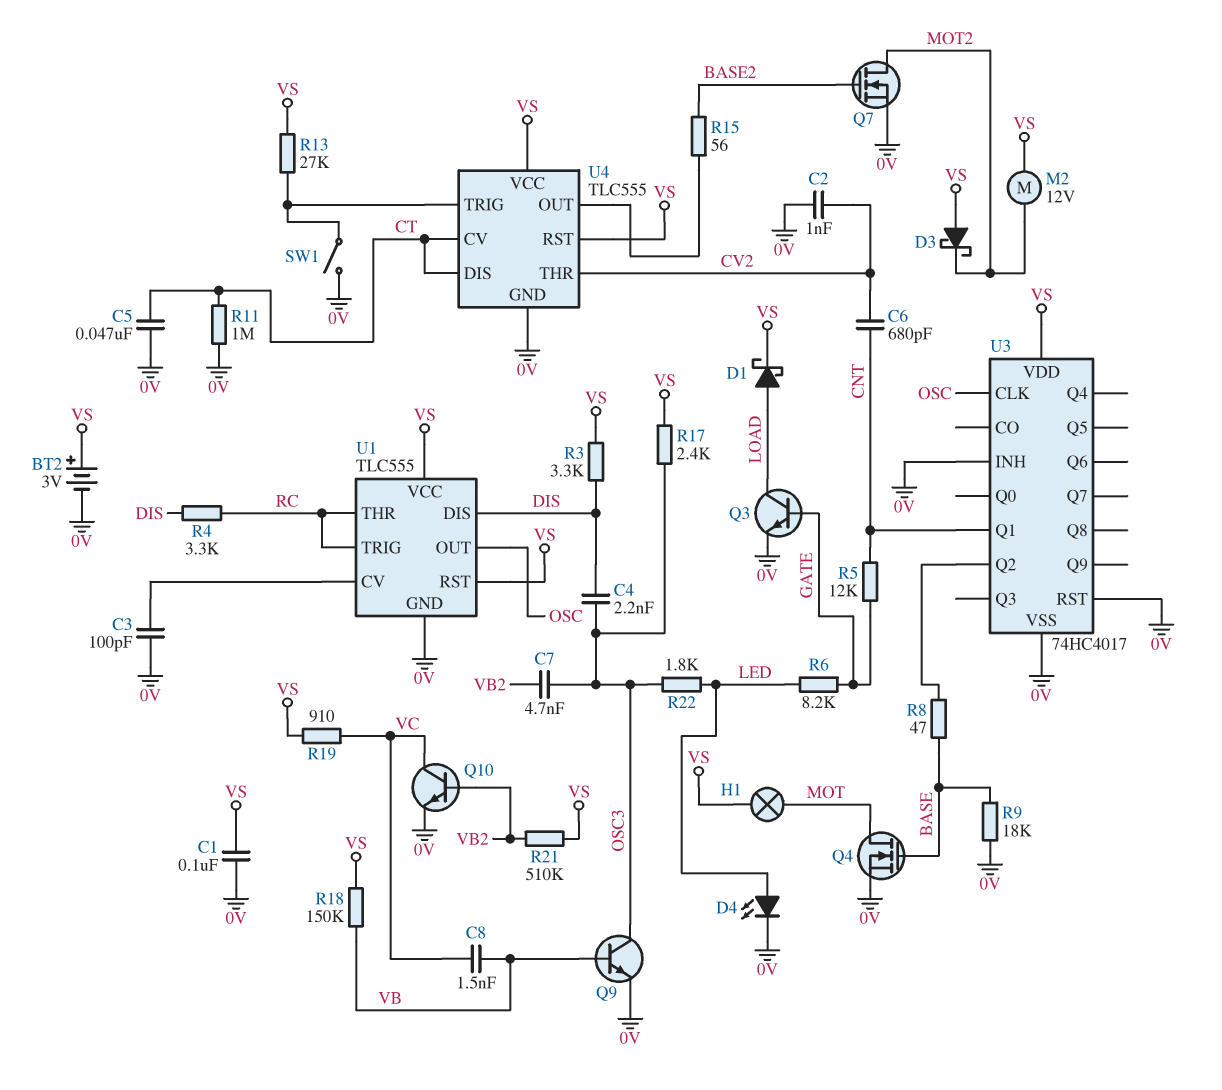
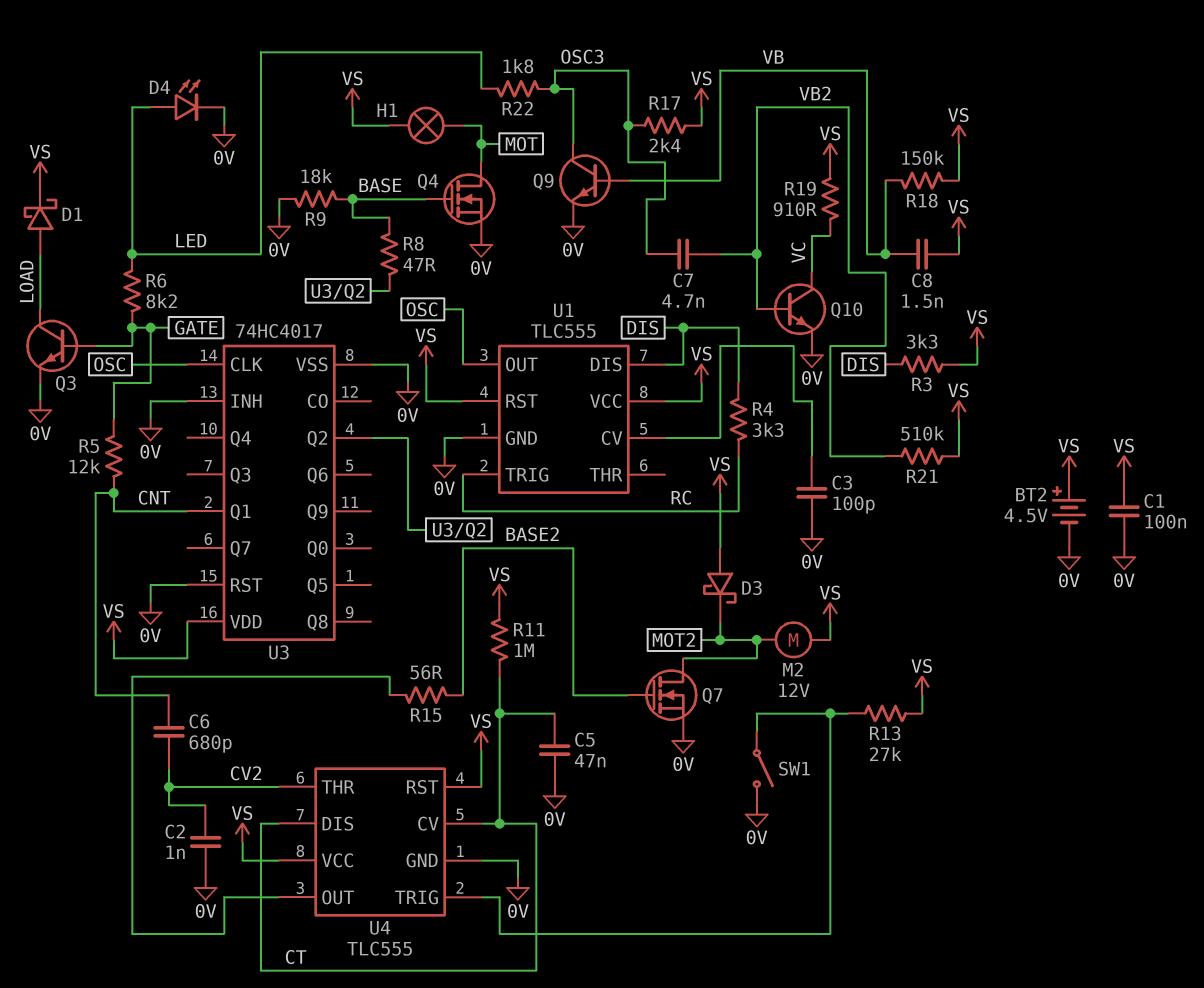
BT2: 3V (plus VS, minus 0V) -> 4.5V (plus VS, minus 0V)
C4: 2.2nF (DIS, OSC3) -> none
C8: 1.5nF (VB, VC) -> 1.5nF (VB, VS)
R11: 1M (0V, CT) -> 1M (CT, VS)
U1 pin THR: RC -> none

